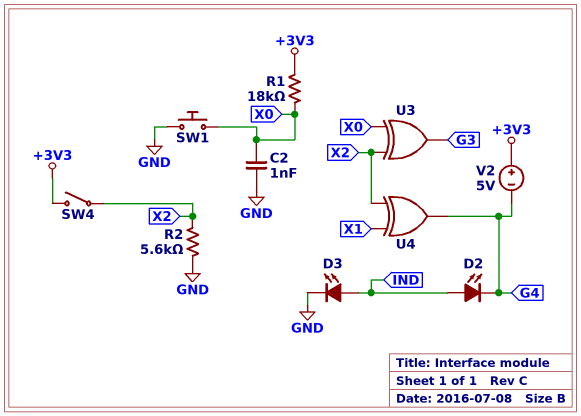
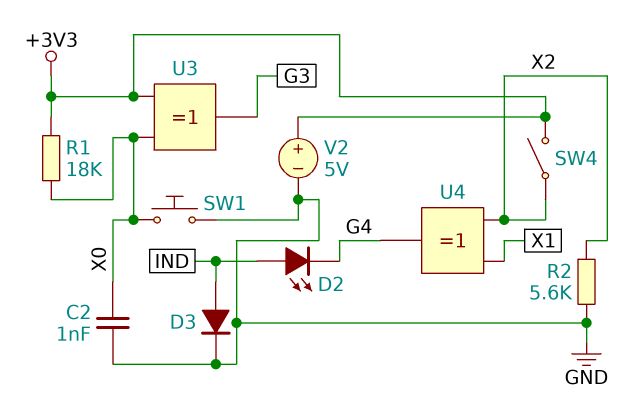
D3: LED (A IND, K GND) -> diode (A IND, K GND)
U3: XOR (in X0, in X2, out G3) -> XOR (in +3V3, in X0, out G3)
V2: 5V (plus +3V3, minus G4) -> 5V (plus +3V3, minus GND)

